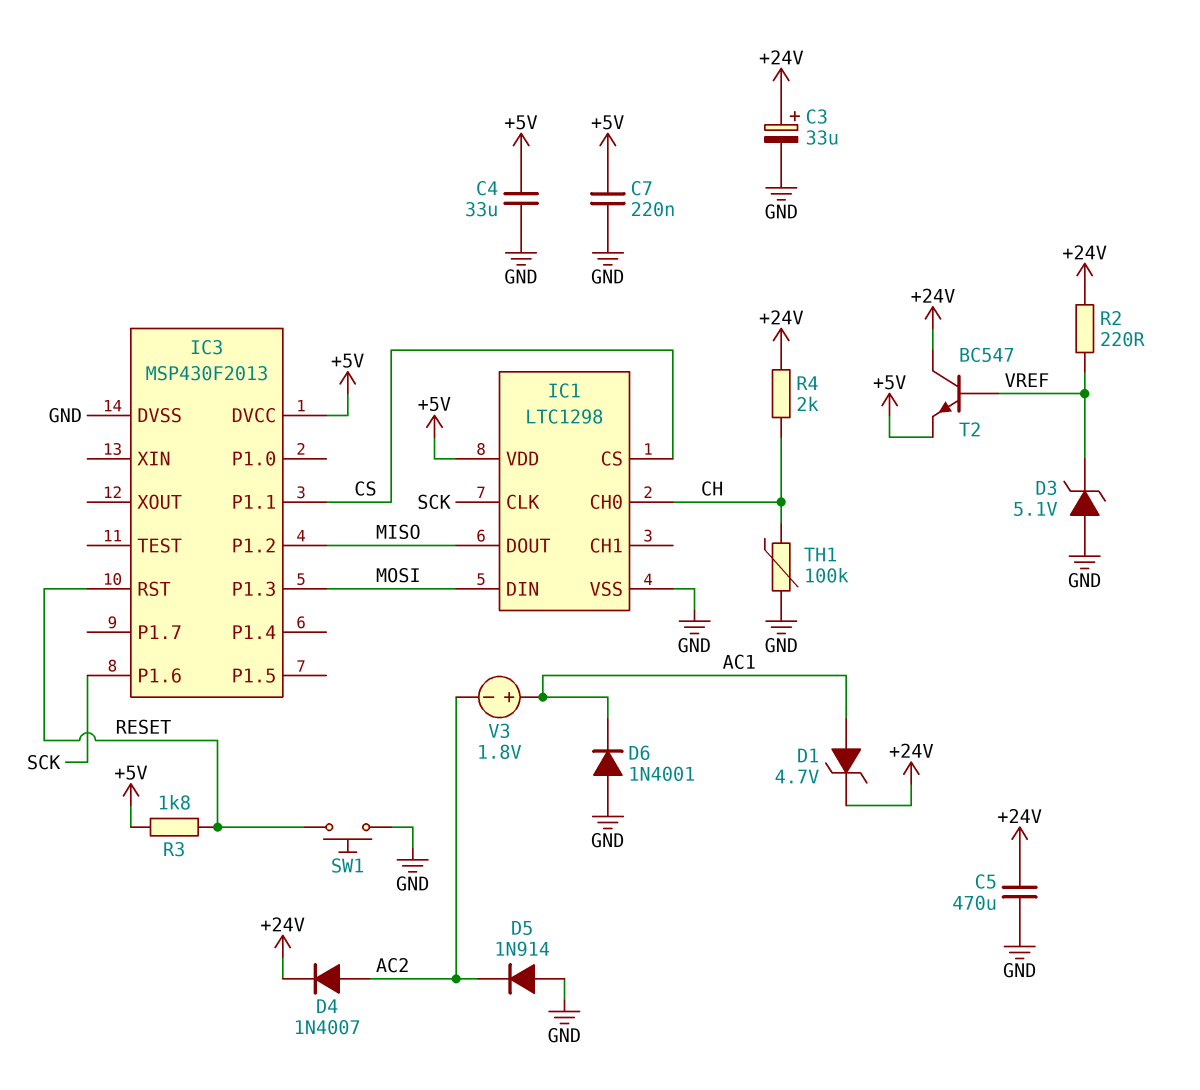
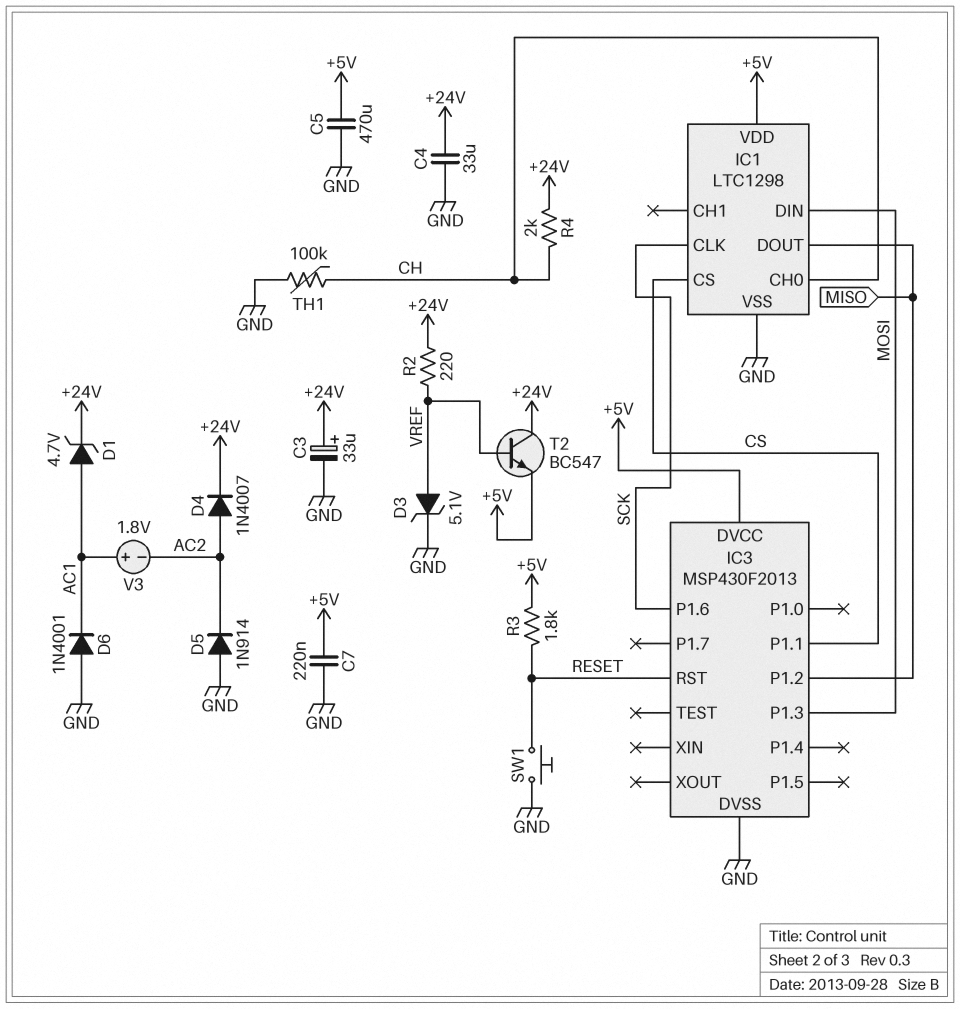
C4: 33uF (+5V, GND) -> 33uF (+24V, GND)
C5: 470uF (+24V, GND) -> 470uF (+5V, GND)
D3: zener 5.1V (A GND, K VREF) -> zener 5.1V (A VREF, K GND)

